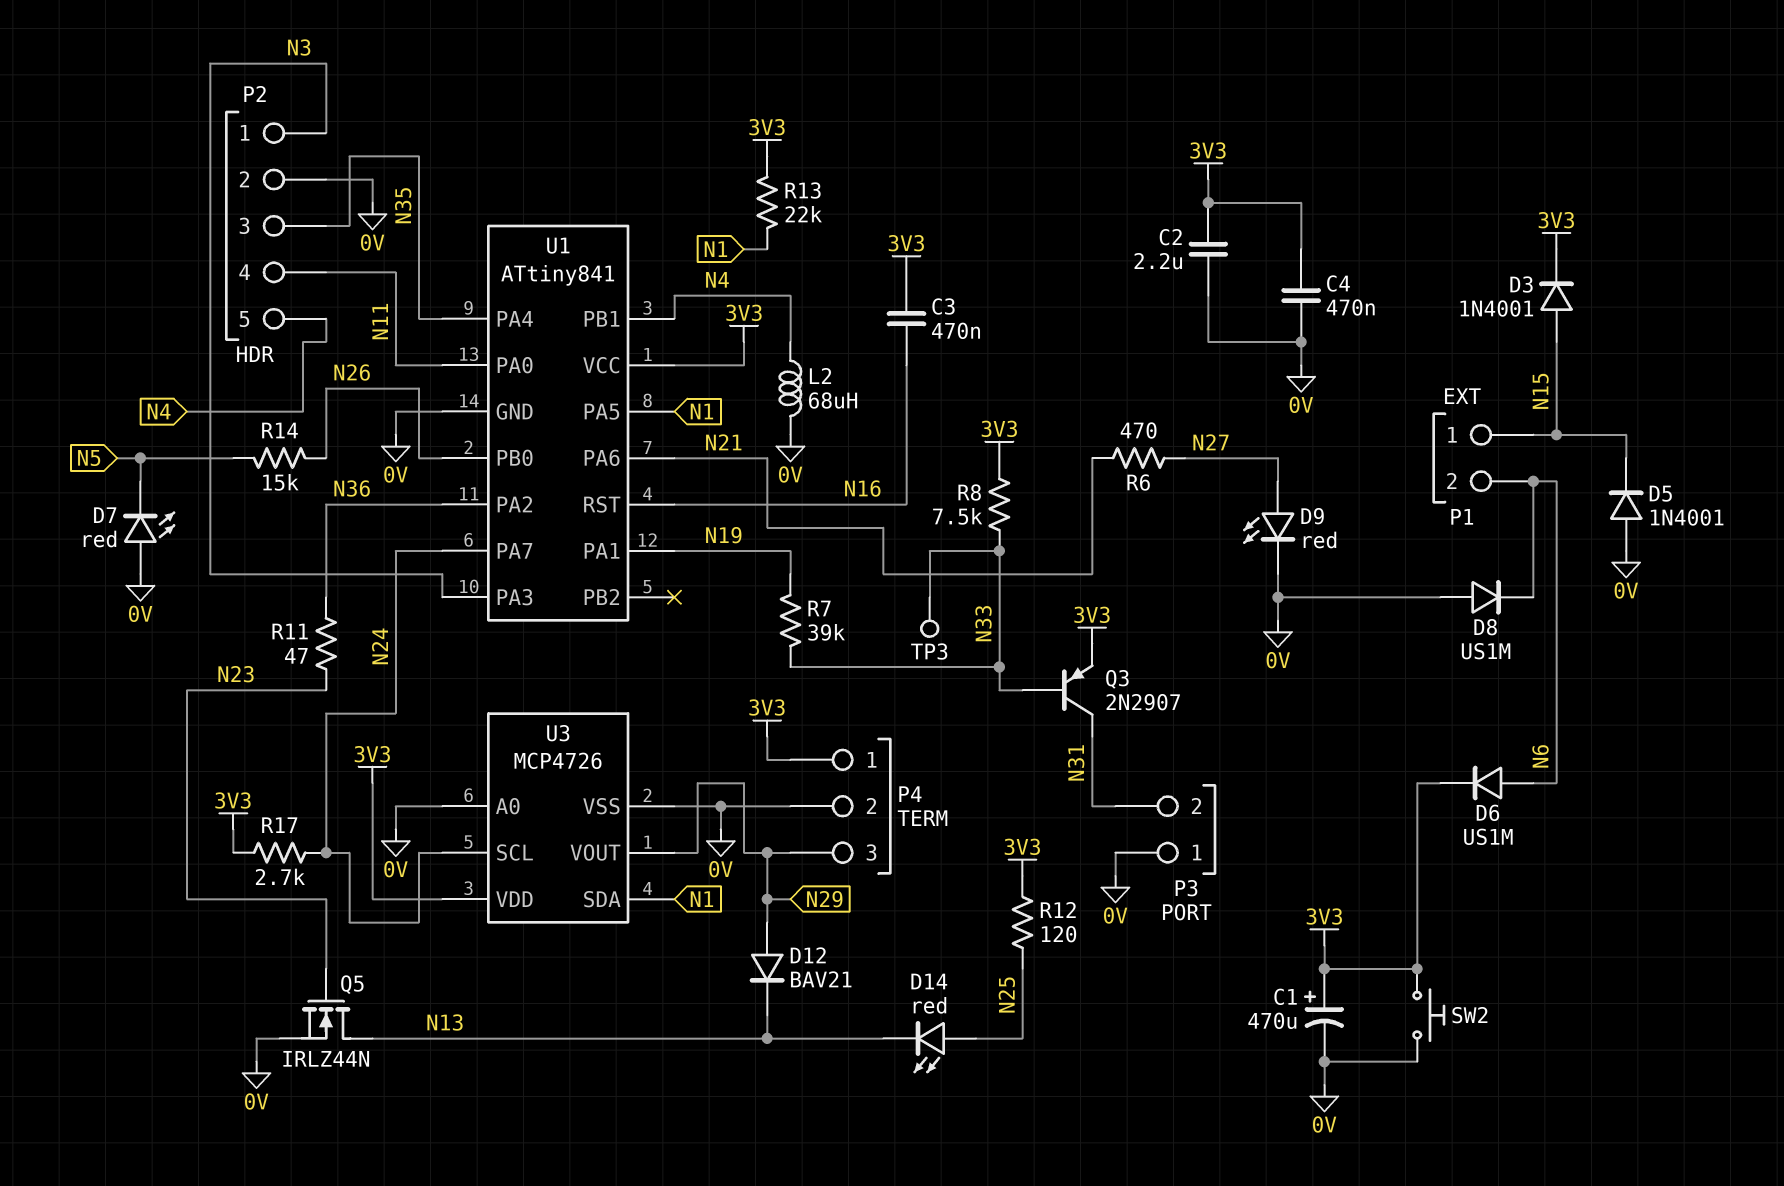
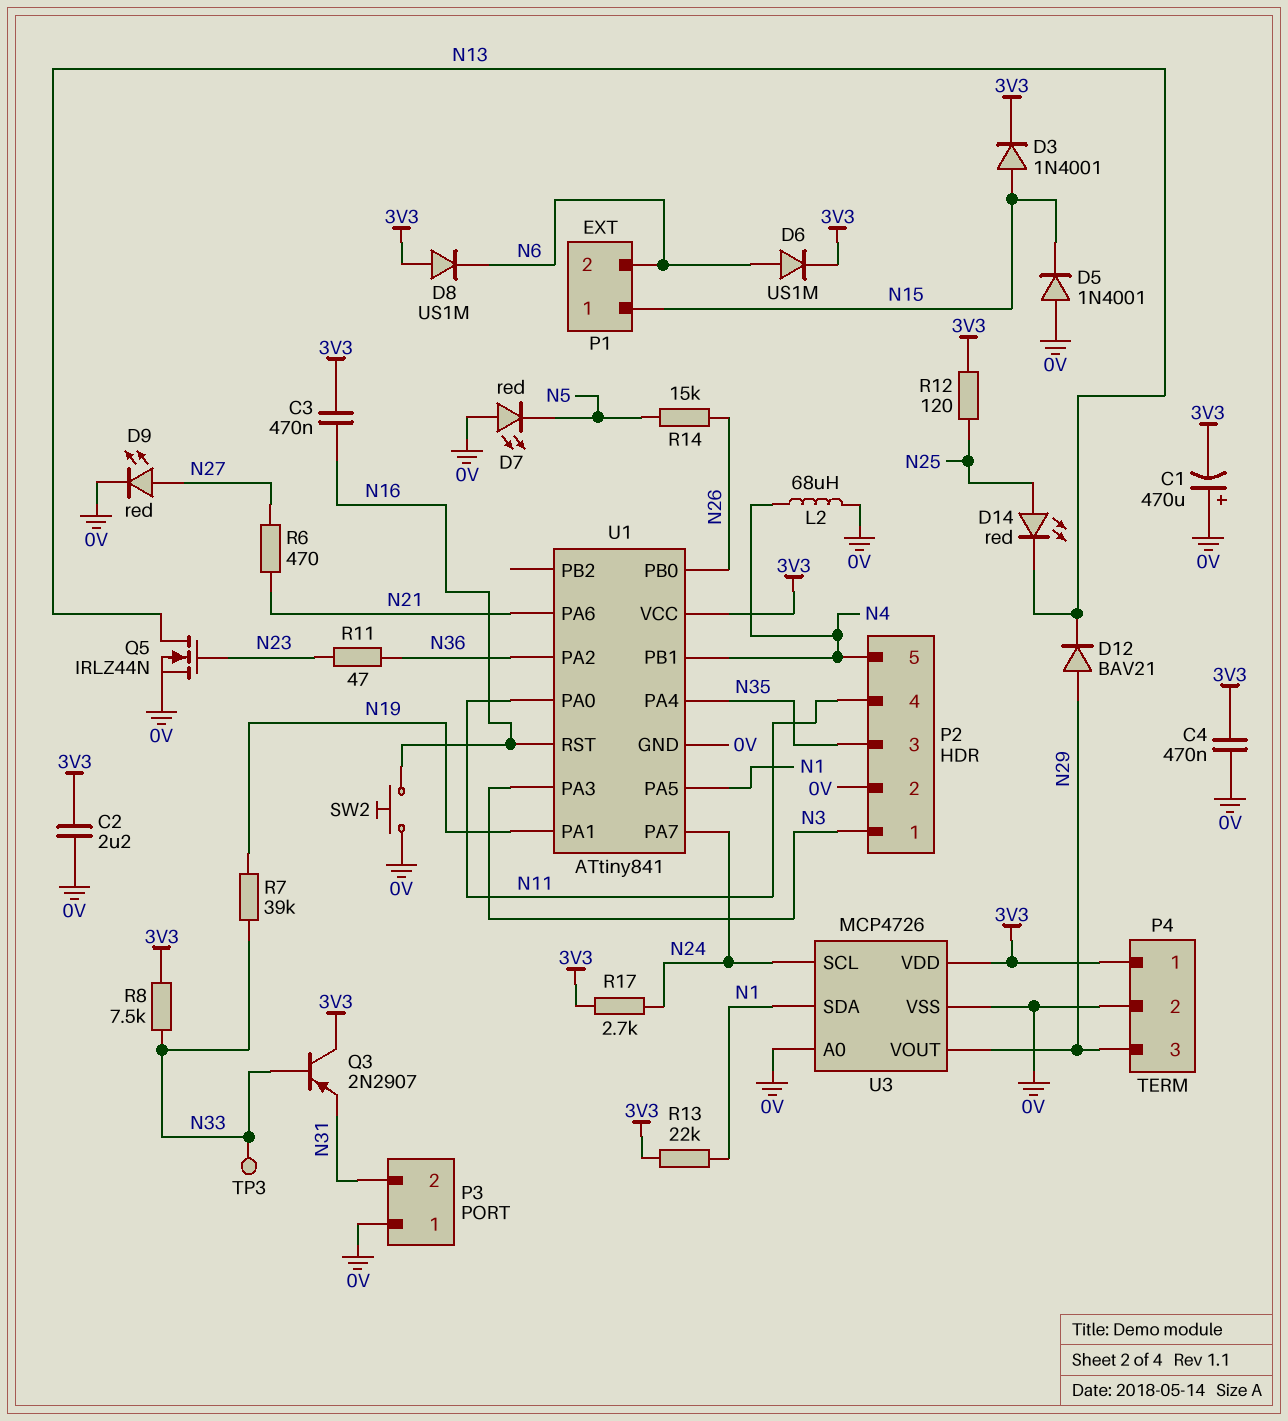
C1: 470uF (plus 3V3, minus 0V) -> 470uF (plus 0V, minus 3V3)
D8: diode US1M (A 0V, K N6) -> diode US1M (A 3V3, K N6)
Q3: PNP 2N2907 (B N33, C N31, E 3V3) -> PNP 2N2907 (B N33, C 3V3, E N31)
SW2: button (0V, 3V3) -> button (0V, N16)

